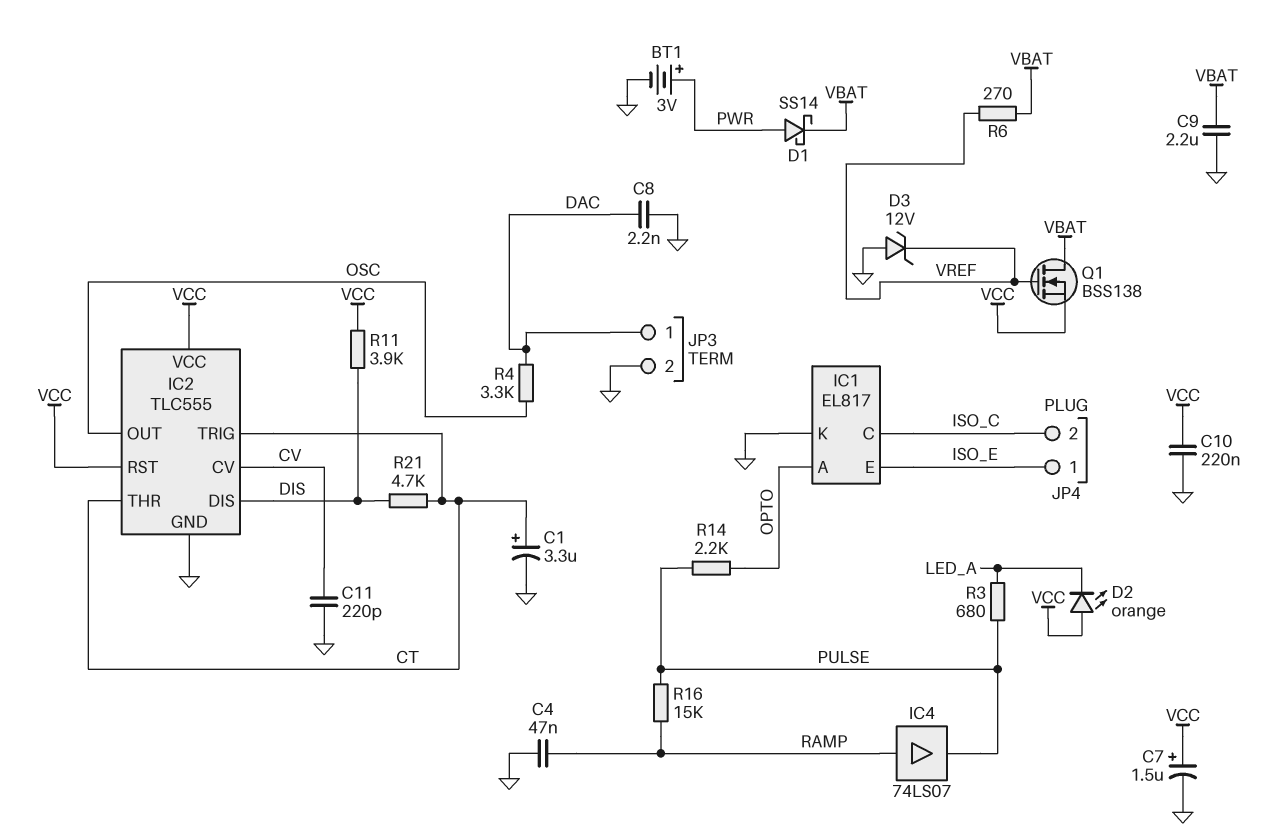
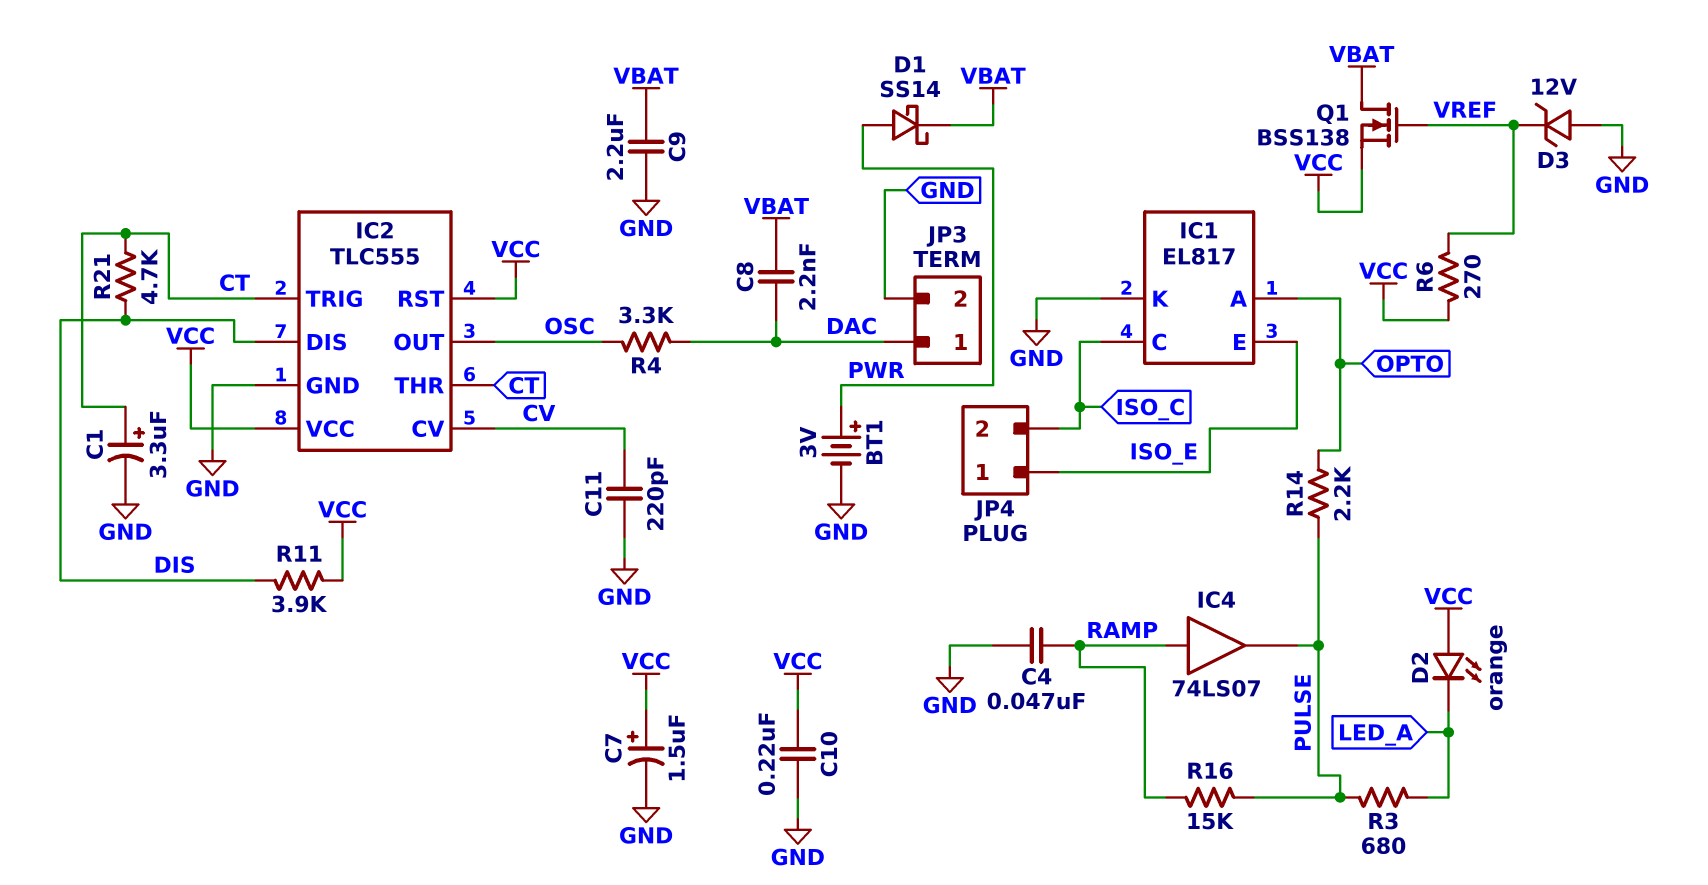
C8: 2.2nF (DAC, GND) -> 2.2nF (DAC, VBAT)
R6: 270 (VBAT, VREF) -> 270 (VCC, VREF)

